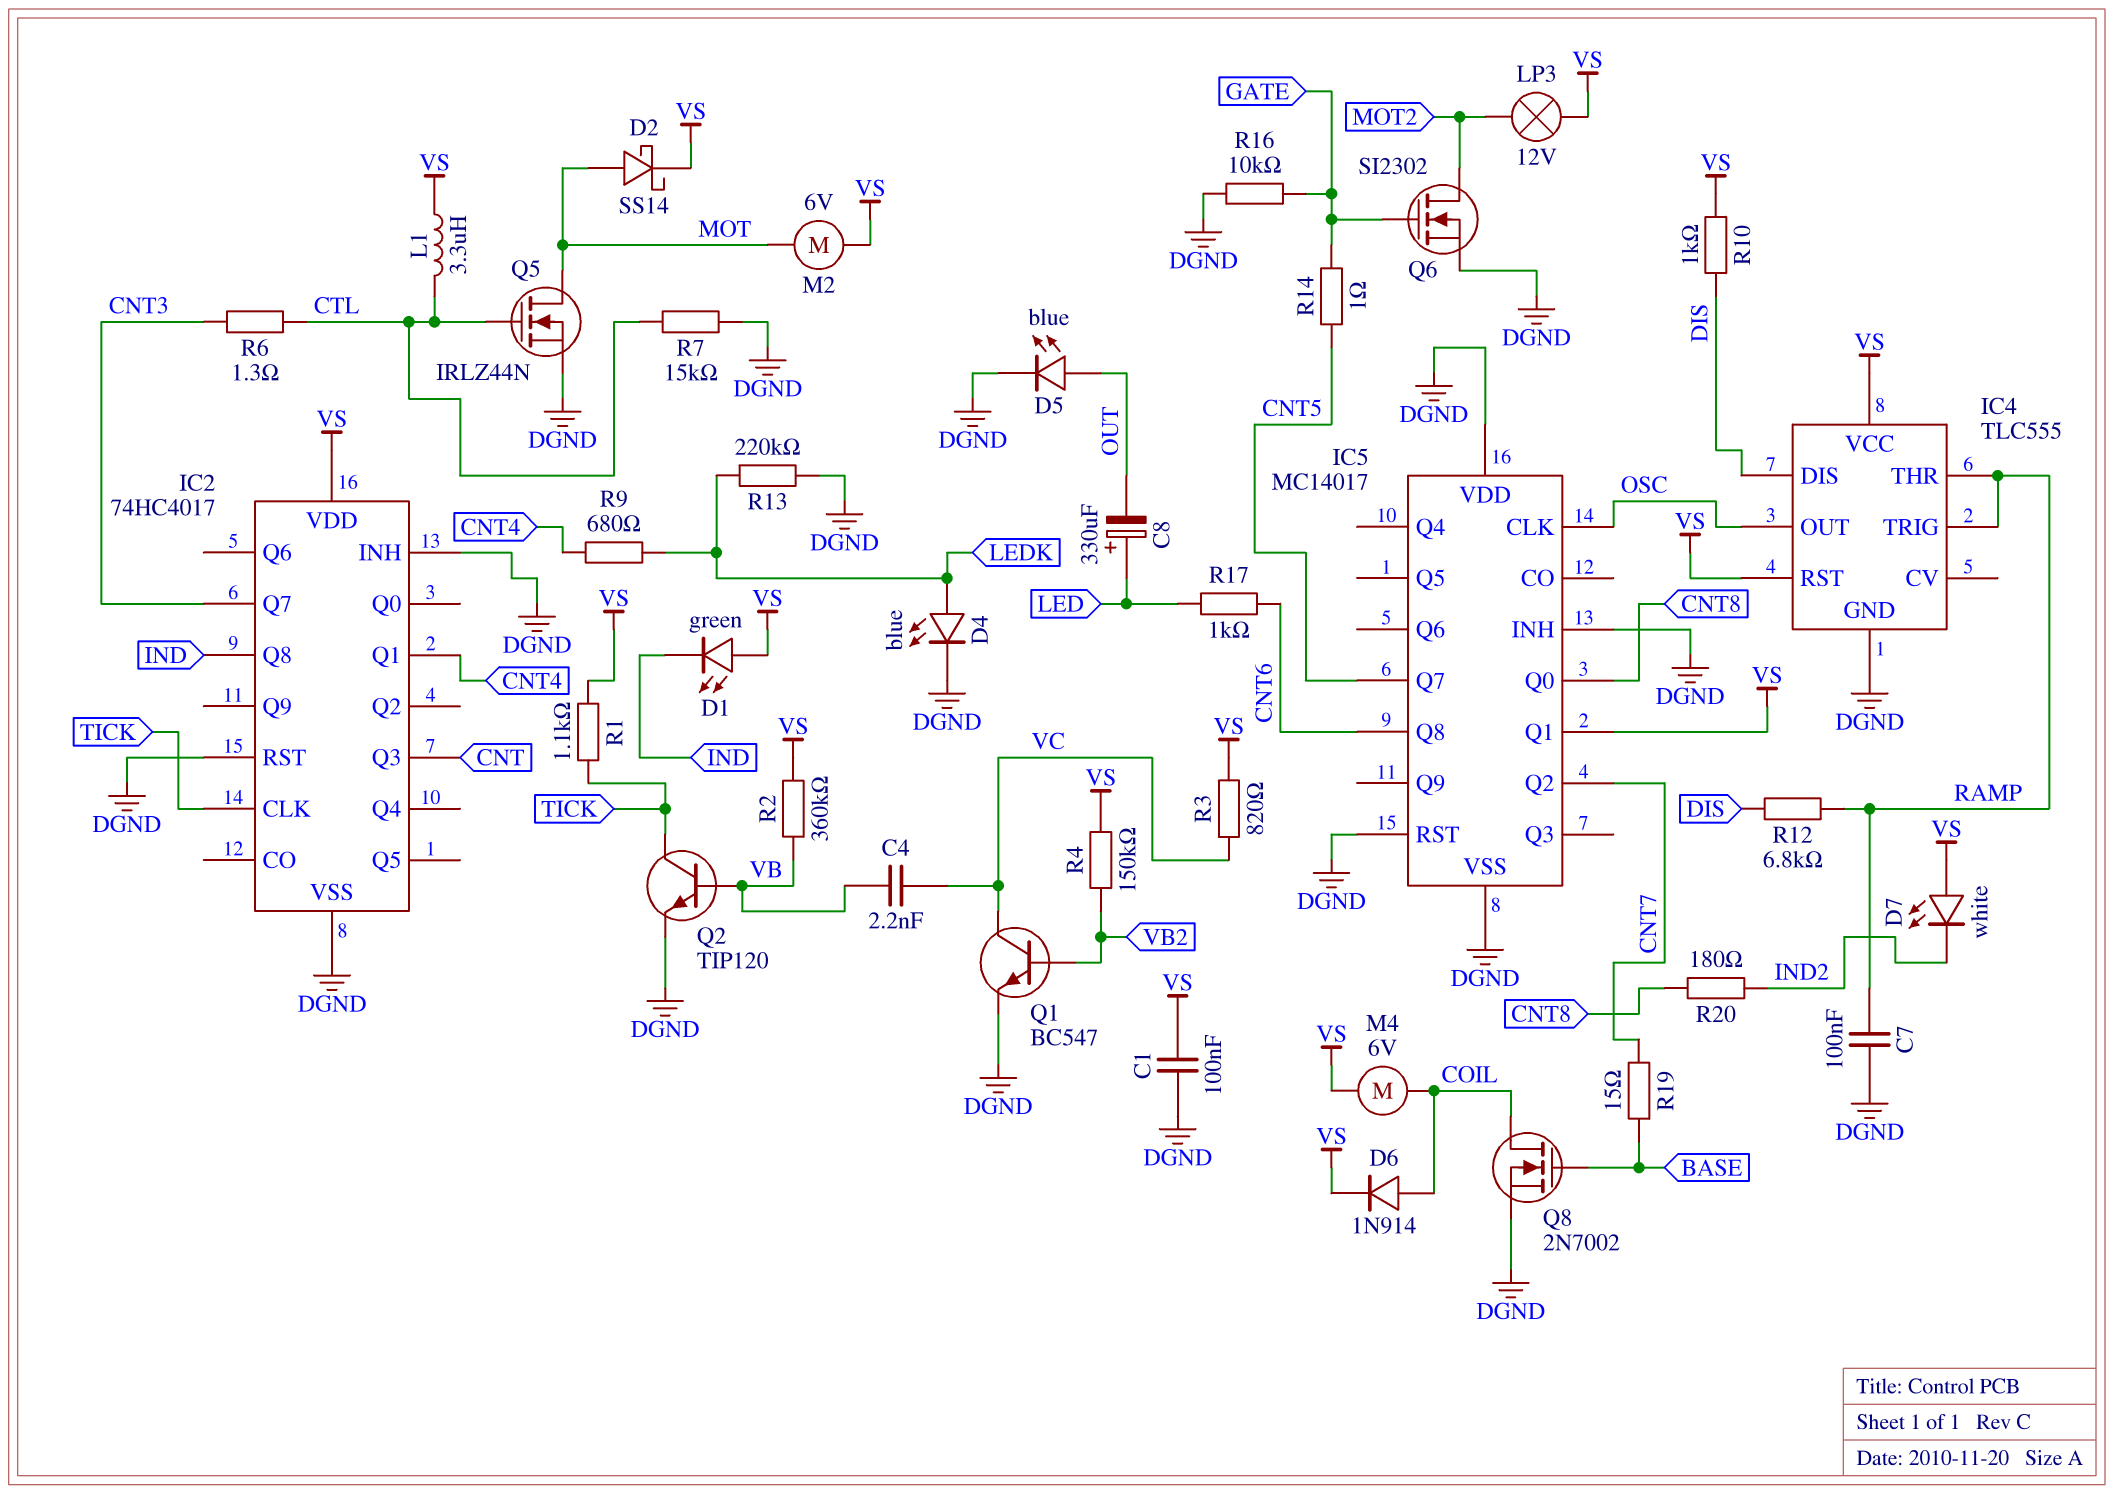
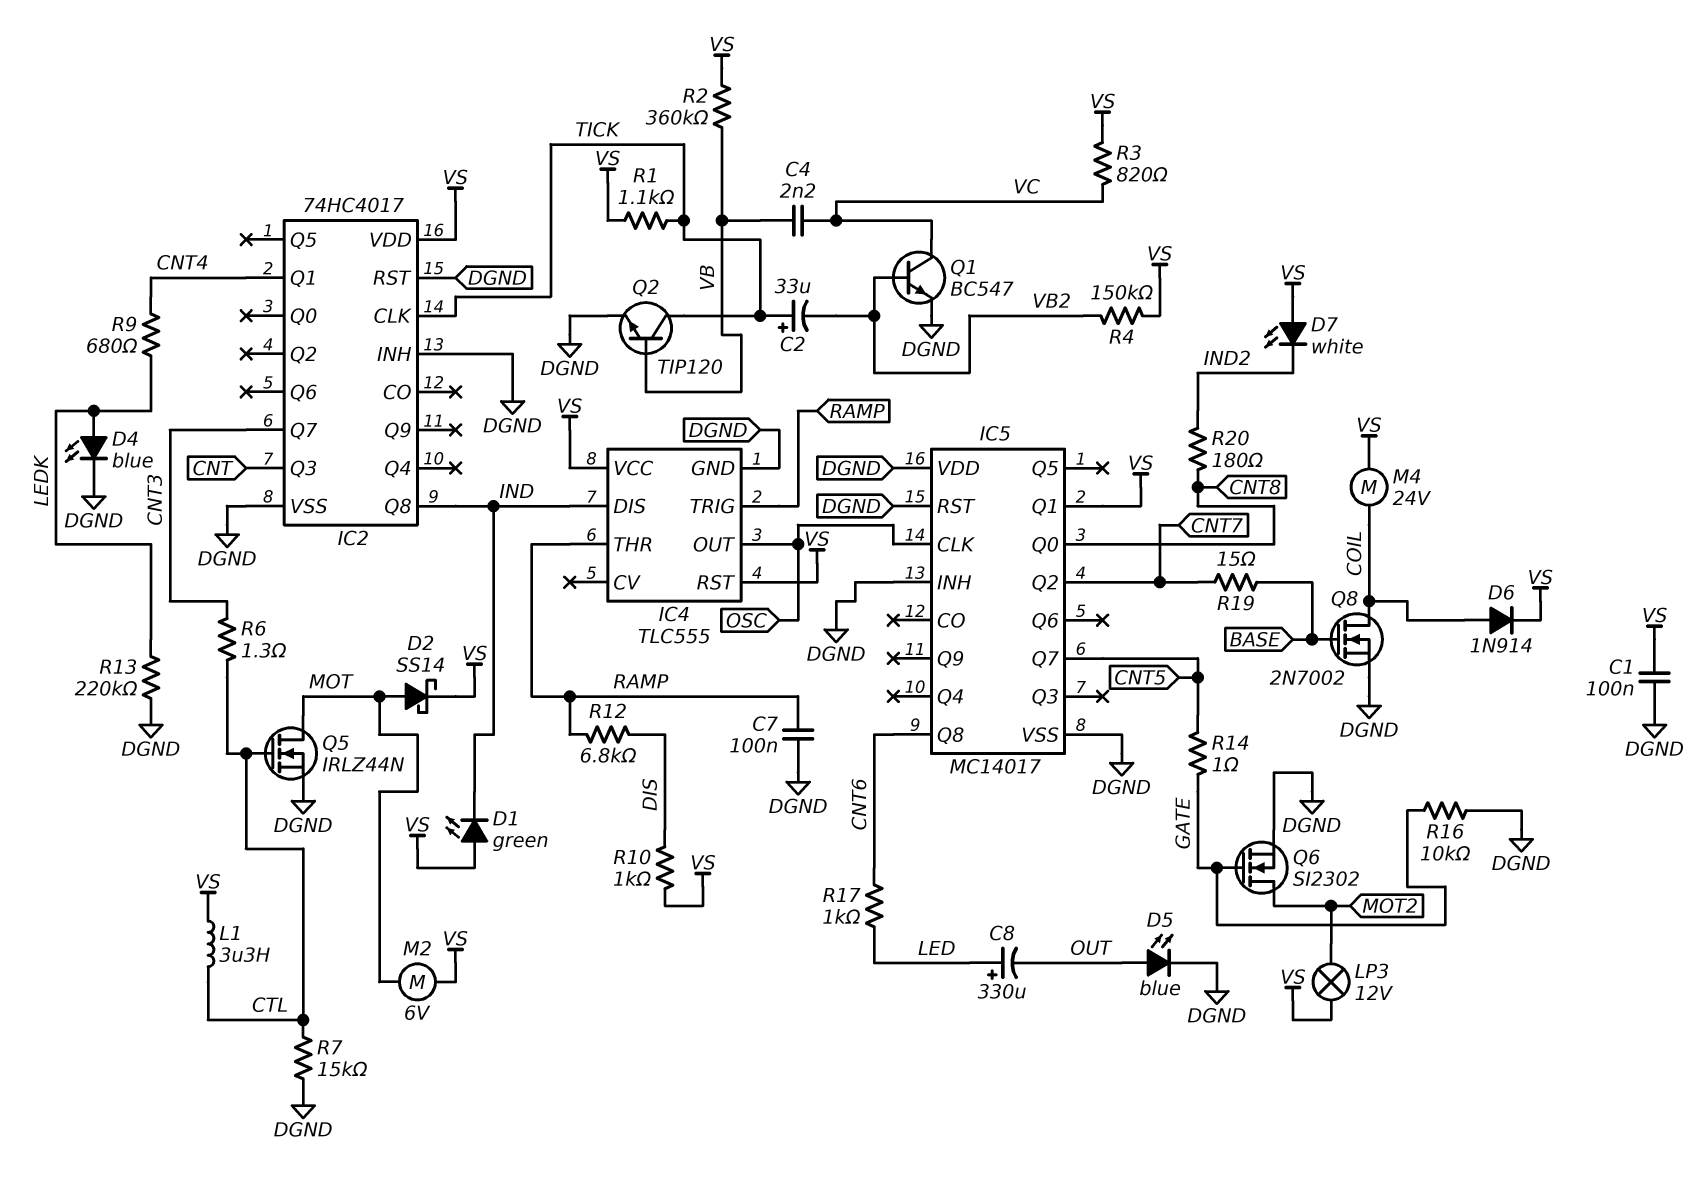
C2: none -> 33uF (plus TICK, minus VB2)
IC4 pin DIS: DIS -> IND
M4: motor 6V (COIL, VS) -> motor 24V (COIL, VS)

